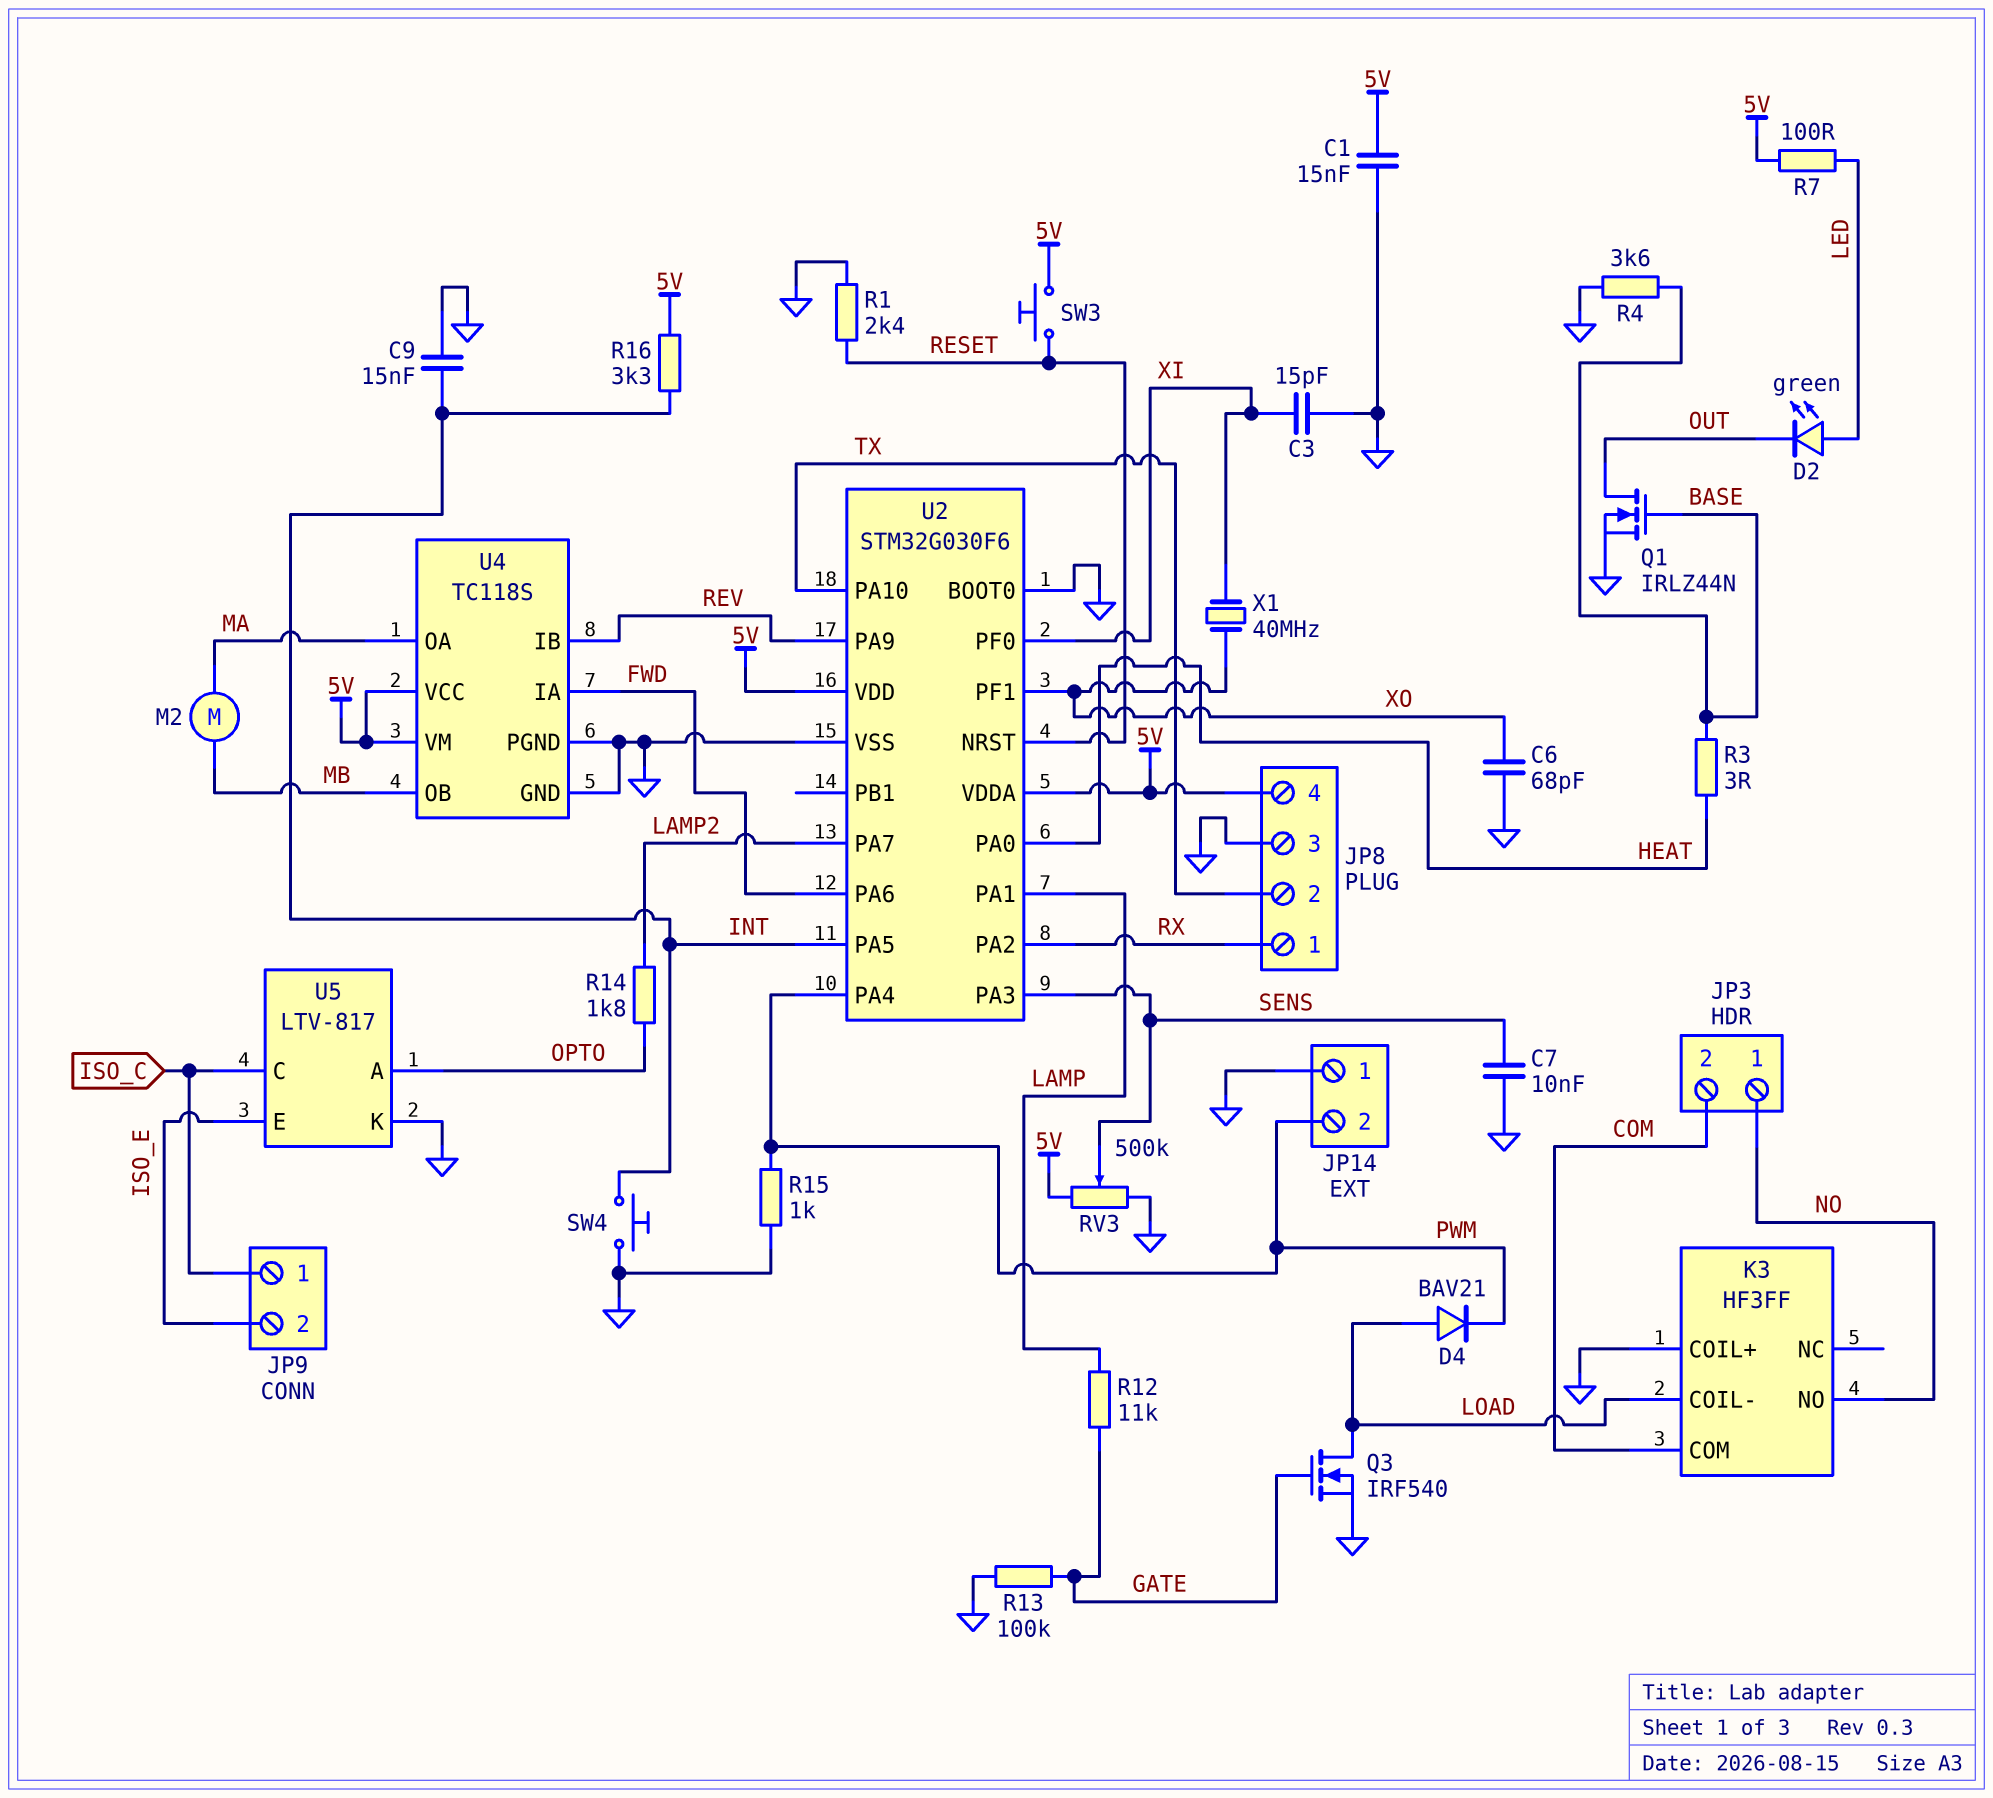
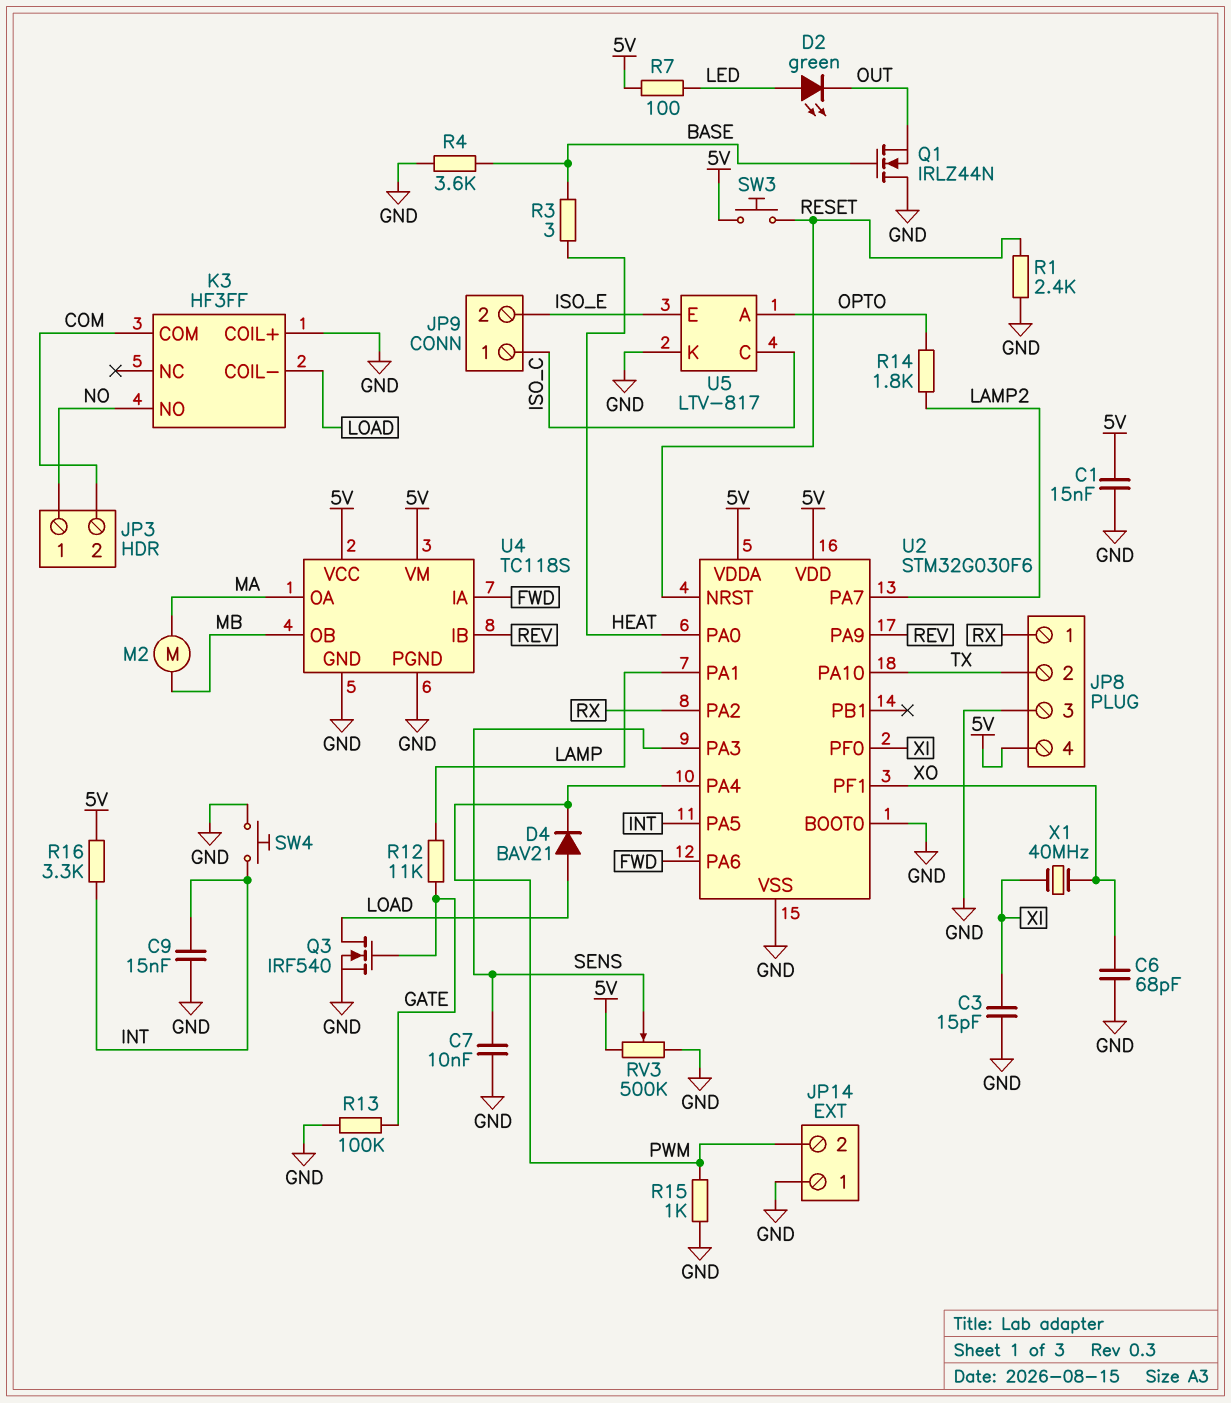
Q1: NMOS IRLZ44N (G BASE, D OUT, S GND) -> NMOS IRLZ44N (G BASE, D GND, S OUT)

